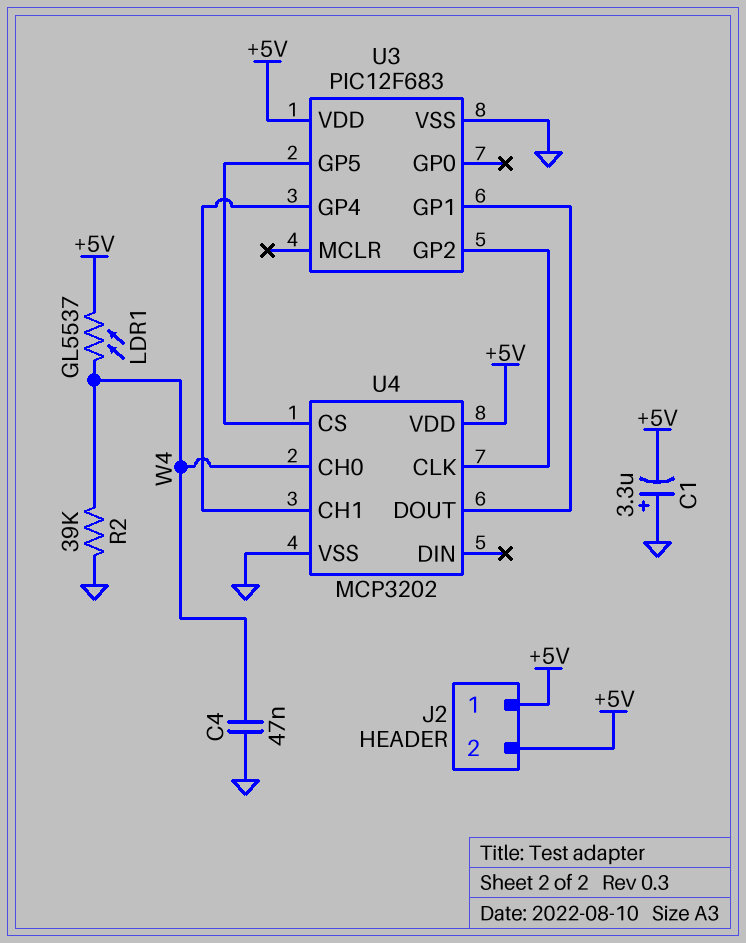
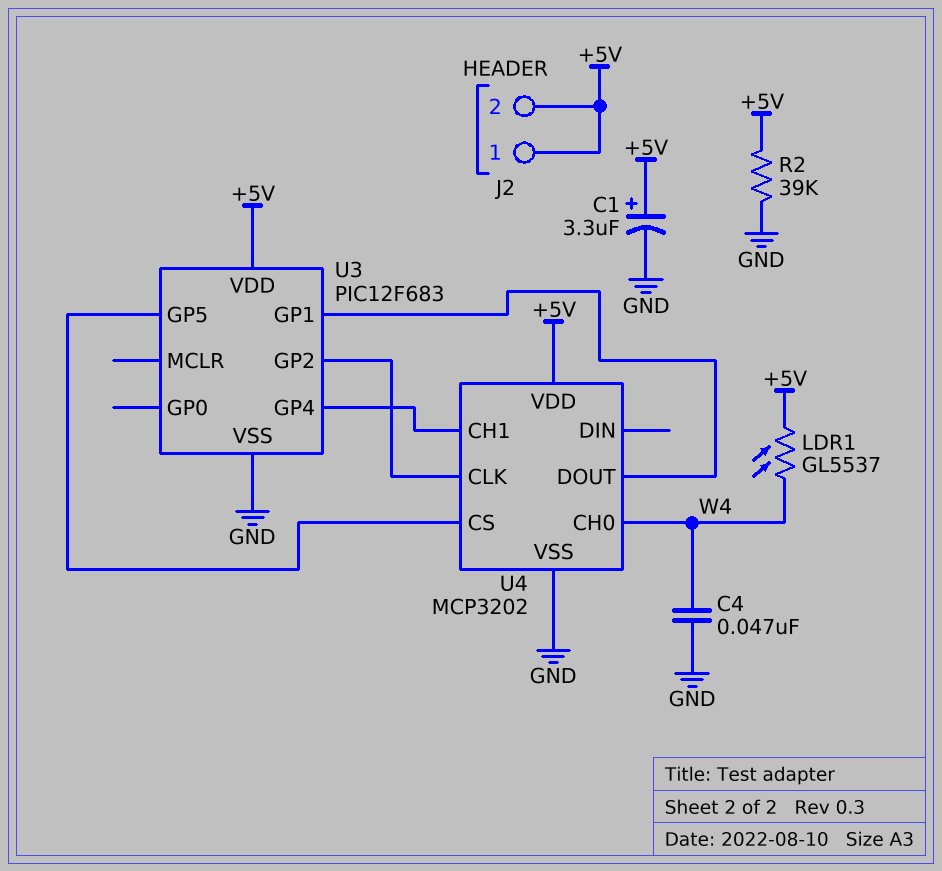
C1: 3.3uF (plus GND, minus +5V) -> 3.3uF (plus +5V, minus GND)
R2: 39k (GND, W4) -> 39k (+5V, GND)

